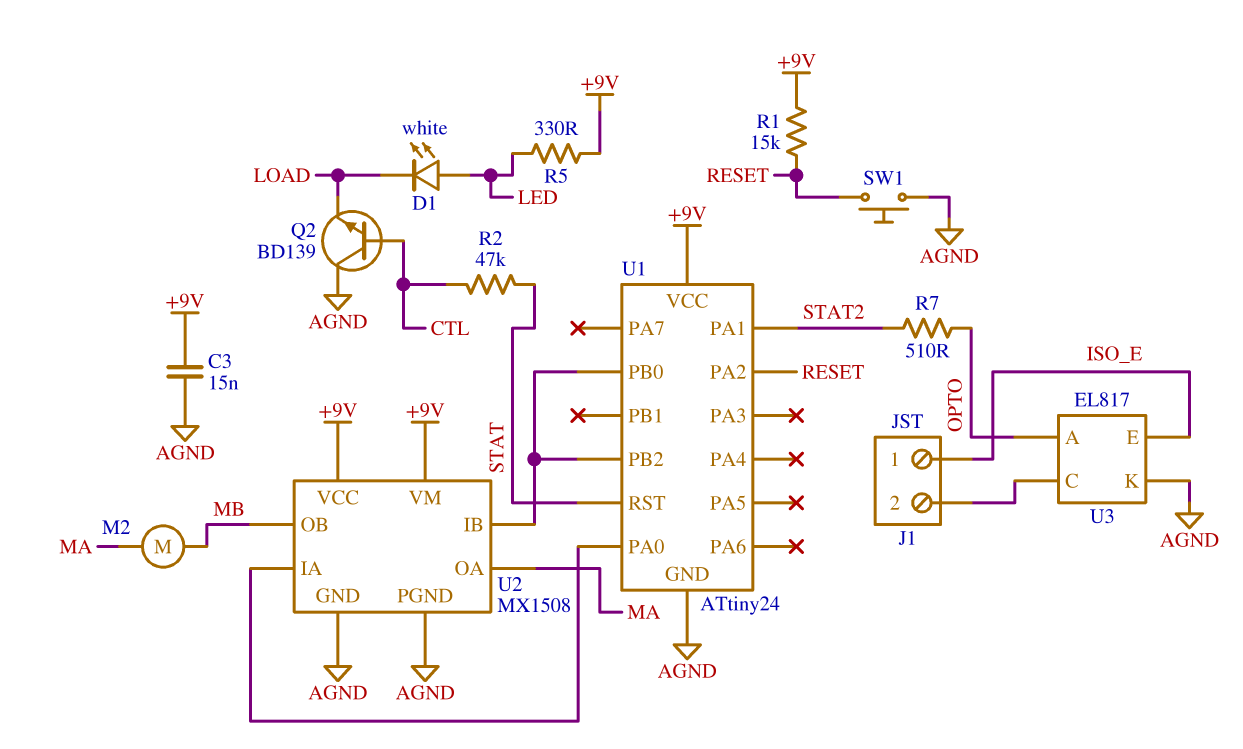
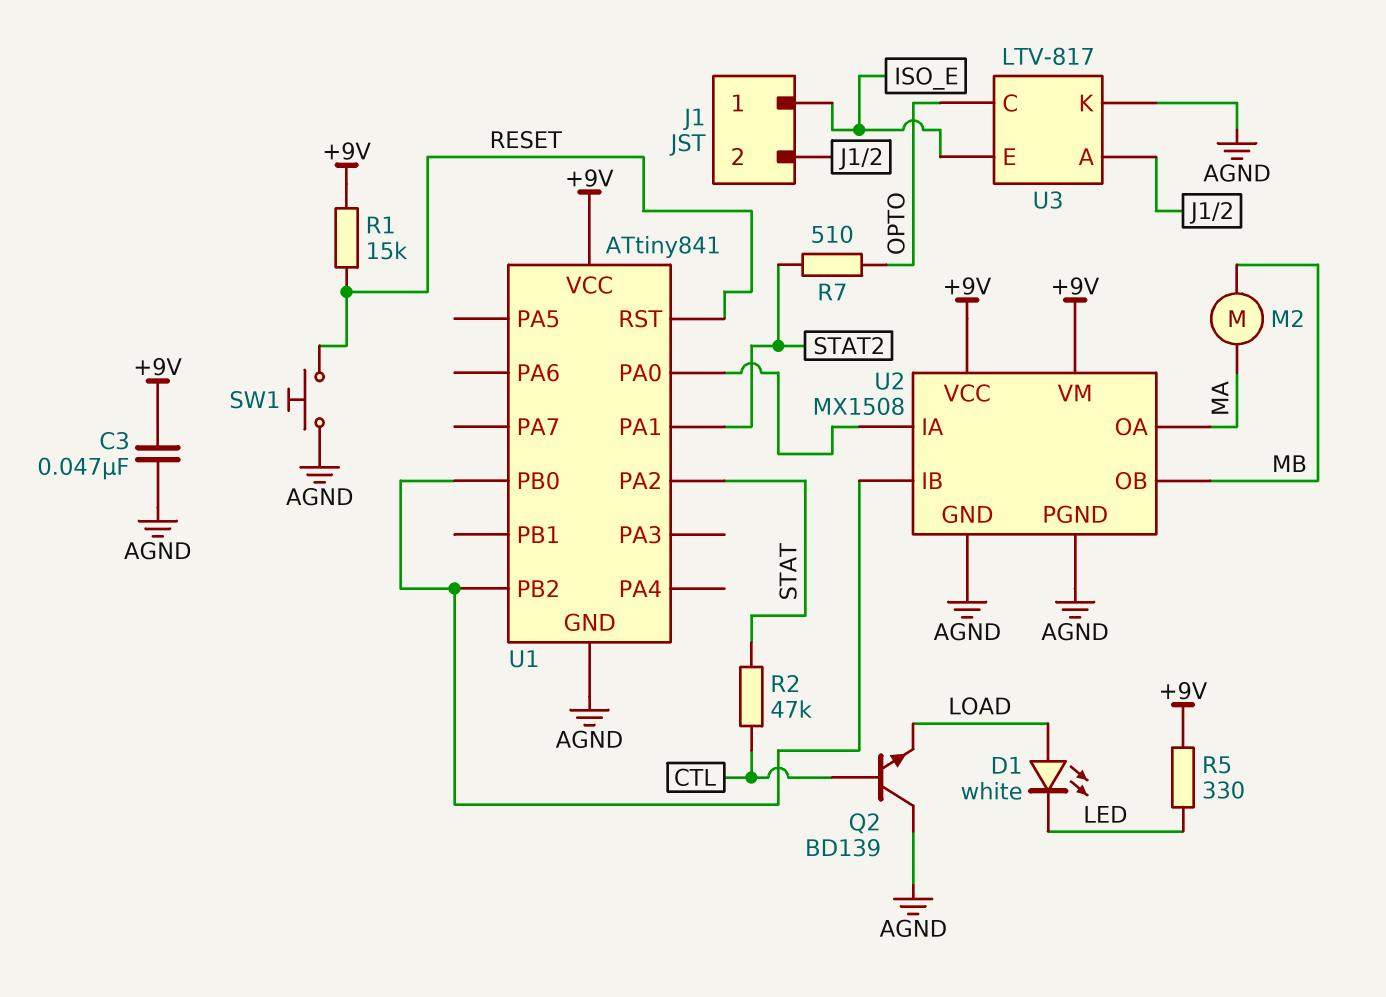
C3: 15nF (+9V, AGND) -> 47nF (+9V, AGND)
D1: LED white (A LED, K LOAD) -> LED white (A LOAD, K LED)
U1: ATtiny24 -> ATtiny841
U1 pin PA2: RESET -> STAT
U1 pin RST: STAT -> RESET
U3: EL817 -> LTV-817
U3 pin A: OPTO -> J1/2
U3 pin C: J1/2 -> OPTO

